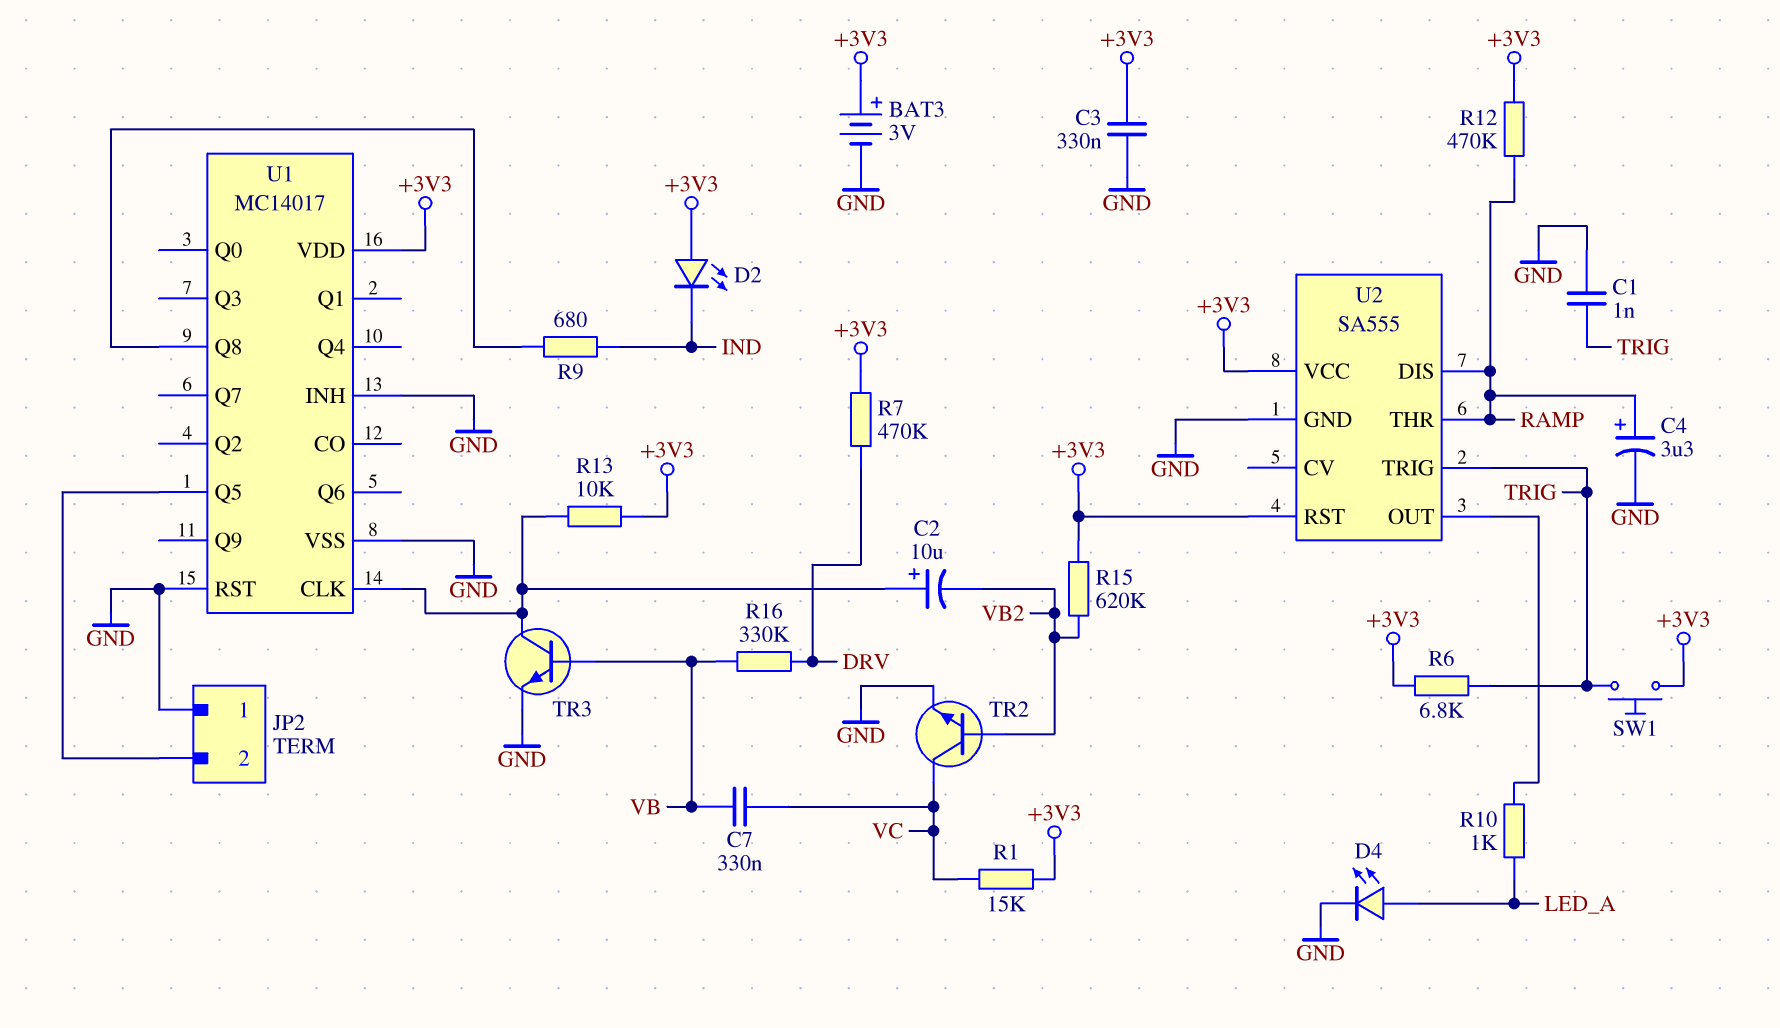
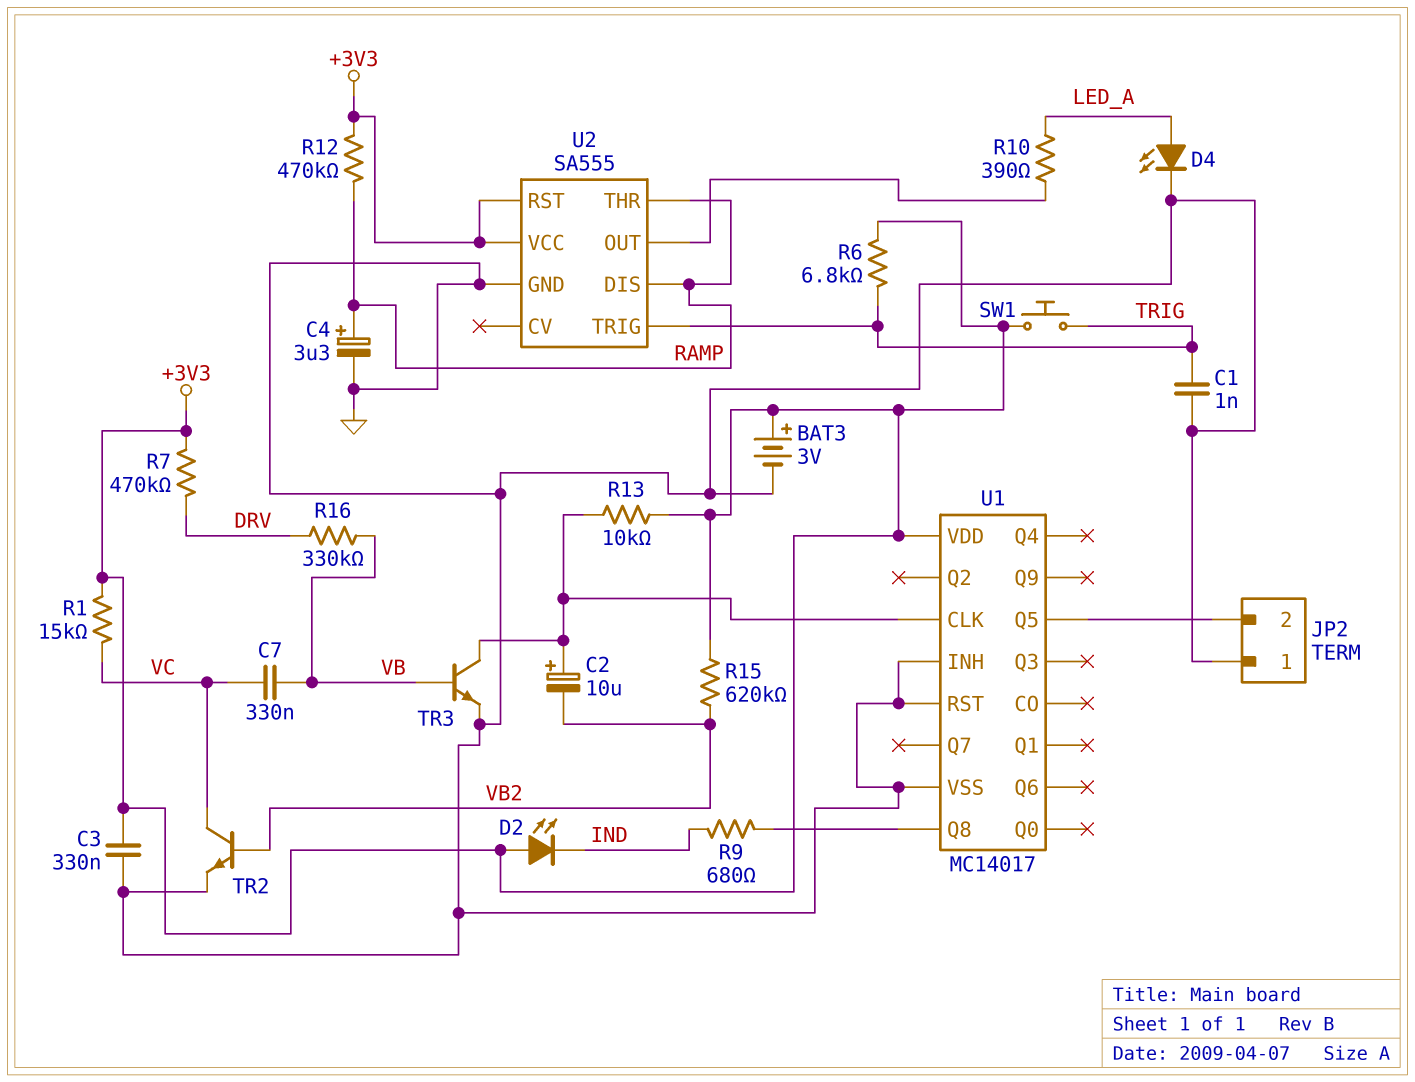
R10: 1k (LED_A, U2/OUT) -> 390 (LED_A, U2/OUT)

